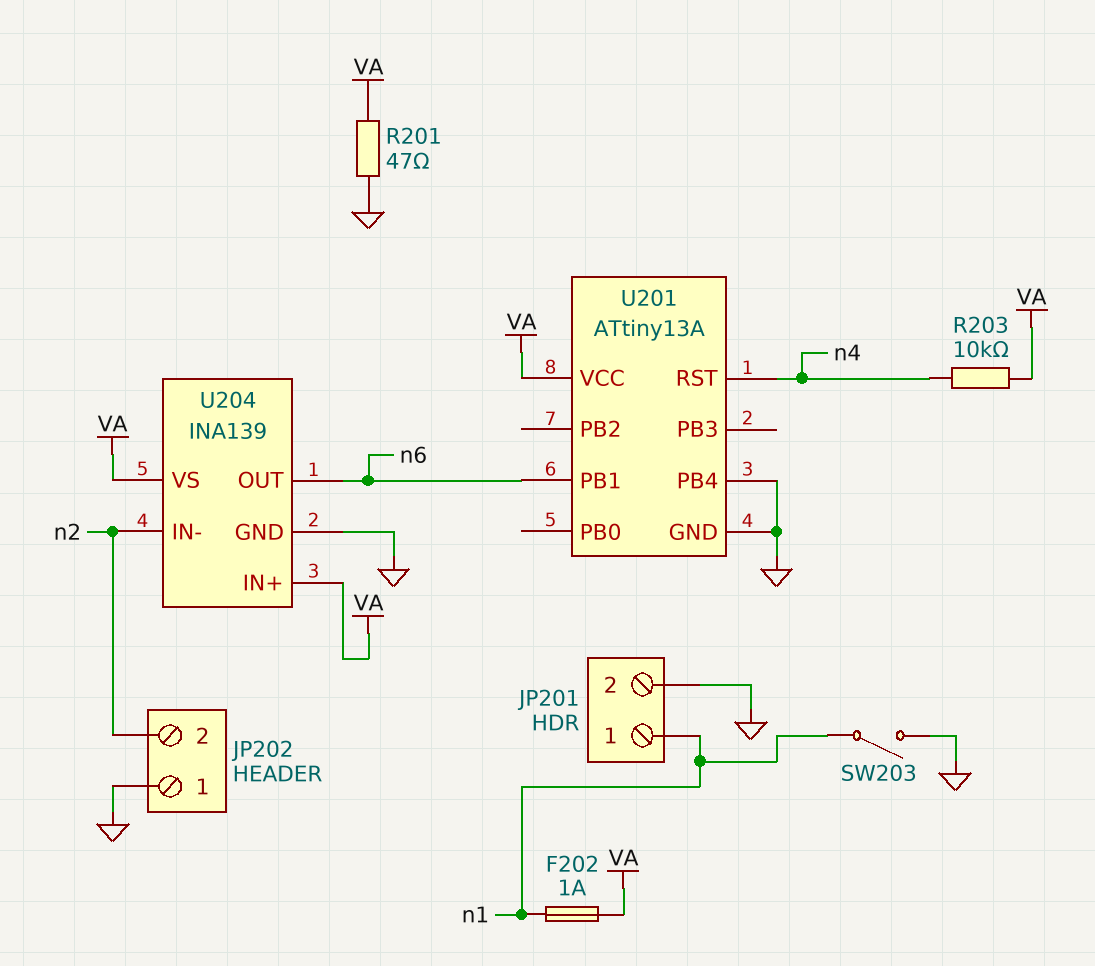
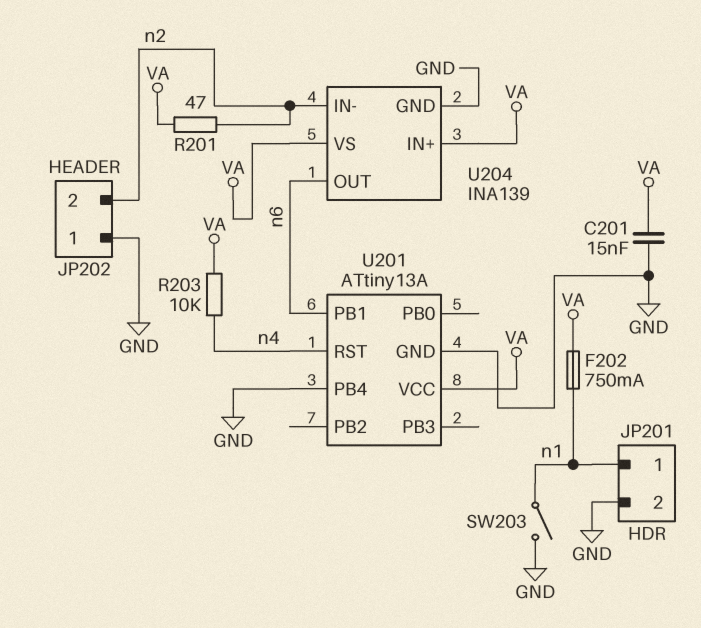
C201: none -> 15nF (GND, VA)
F202: 1A (VA, n1) -> 750mA (VA, n1)
R201: 47 (GND, VA) -> 47 (VA, n2)

